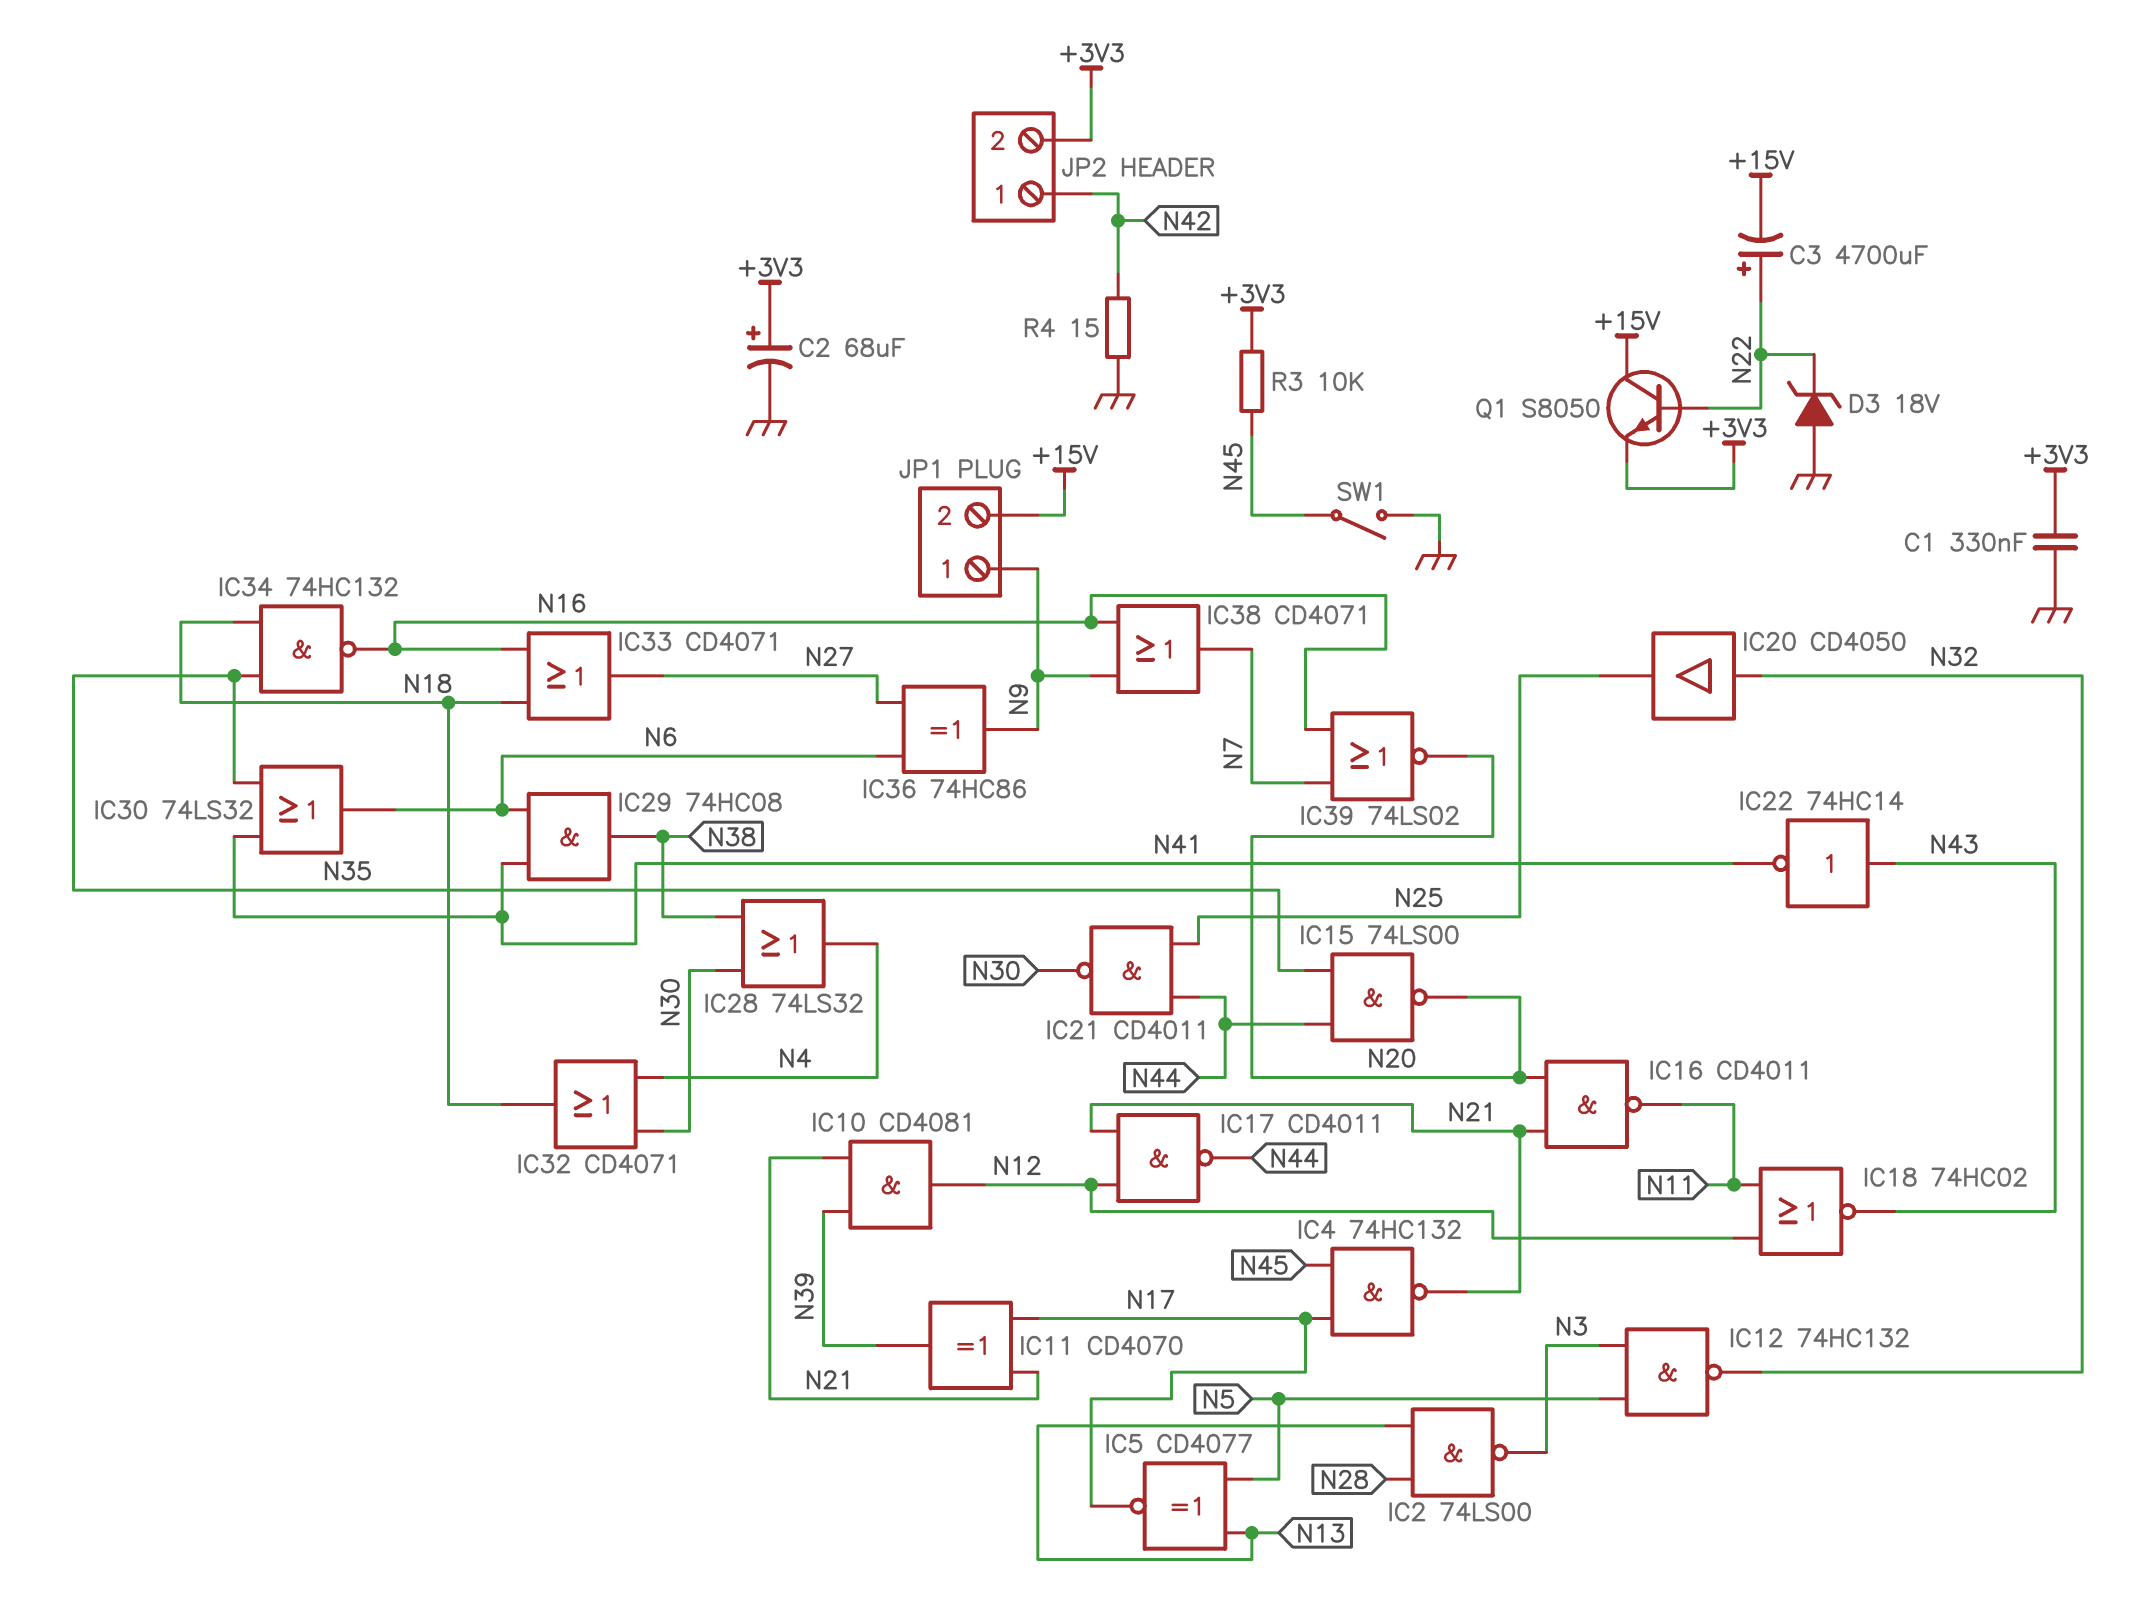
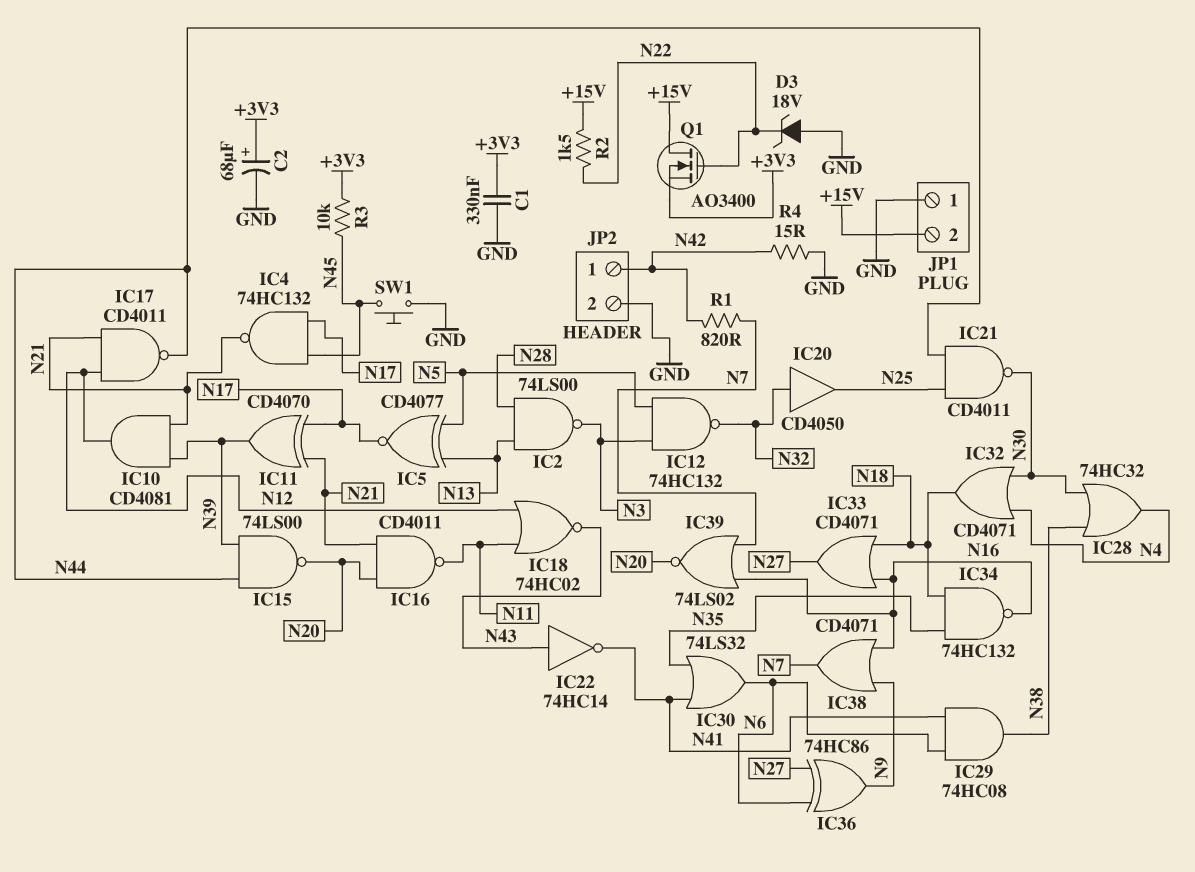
C3: 4700uF (plus N22, minus +15V) -> none
IC15: NAND 74LS00 (in N35, in N44, out N20) -> NAND 74LS00 (in N39, in N44, out N20)
IC28: OR 74LS32 (in N30, in N38, out N4) -> OR 74HC32 (in N30, in N38, out N4)
JP1 pin 1: N9 -> GND
JP2 pin 2: +3V3 -> GND
Q1: NPN S8050 (B N22, C +15V, E +3V3) -> NMOS AO3400 (G N22, D +15V, S +3V3)
R1: none -> 820 (N7, N42)
R2: none -> 1.5k (+15V, N22)
SW1: switch (GND, N45) -> button (GND, N45)

